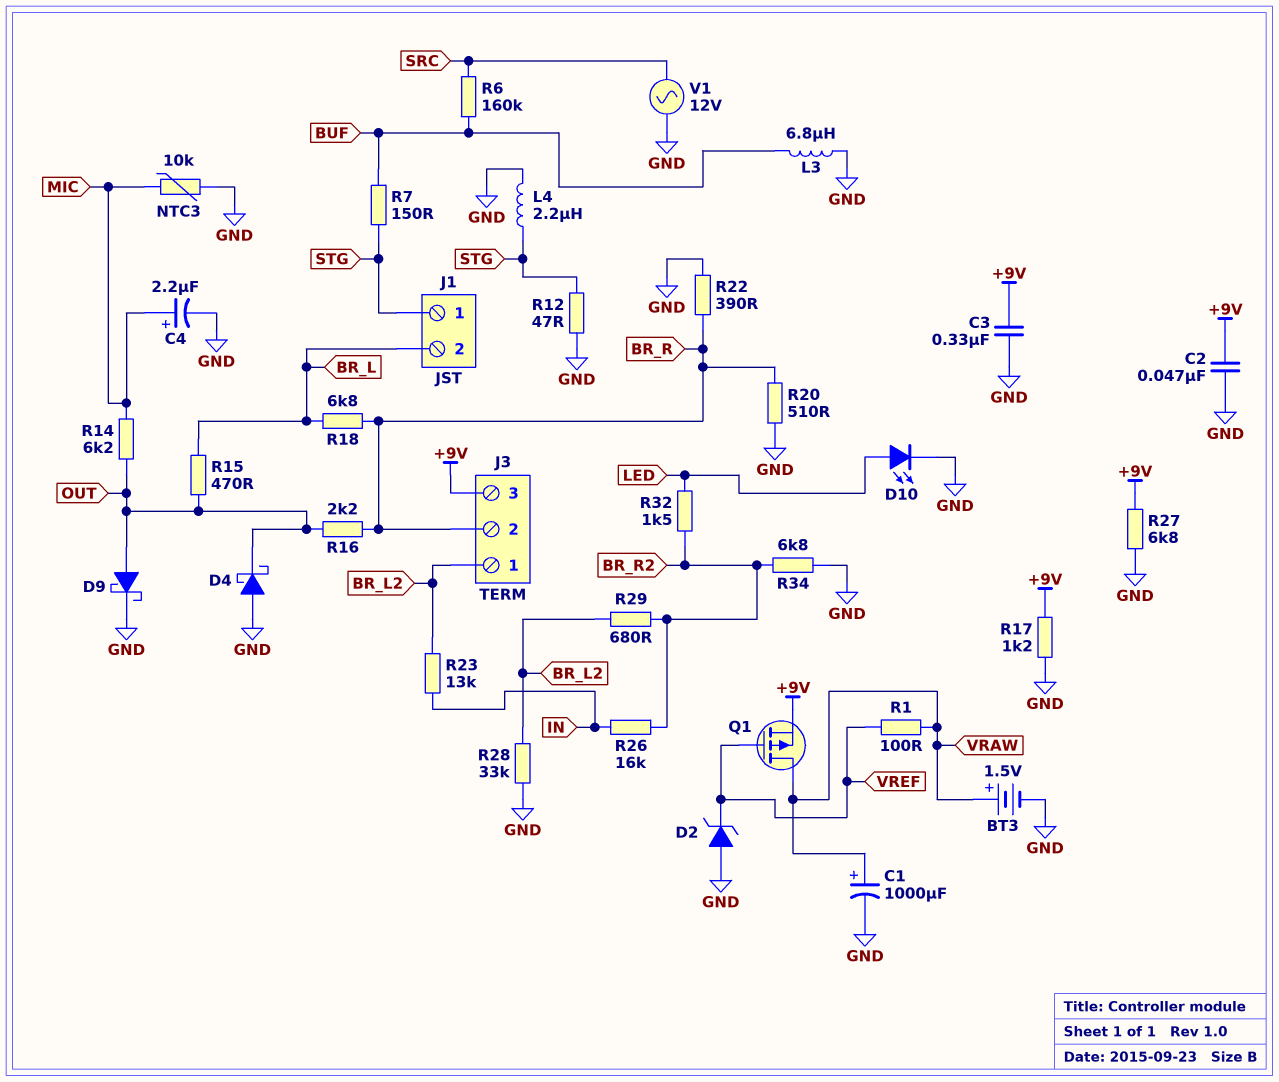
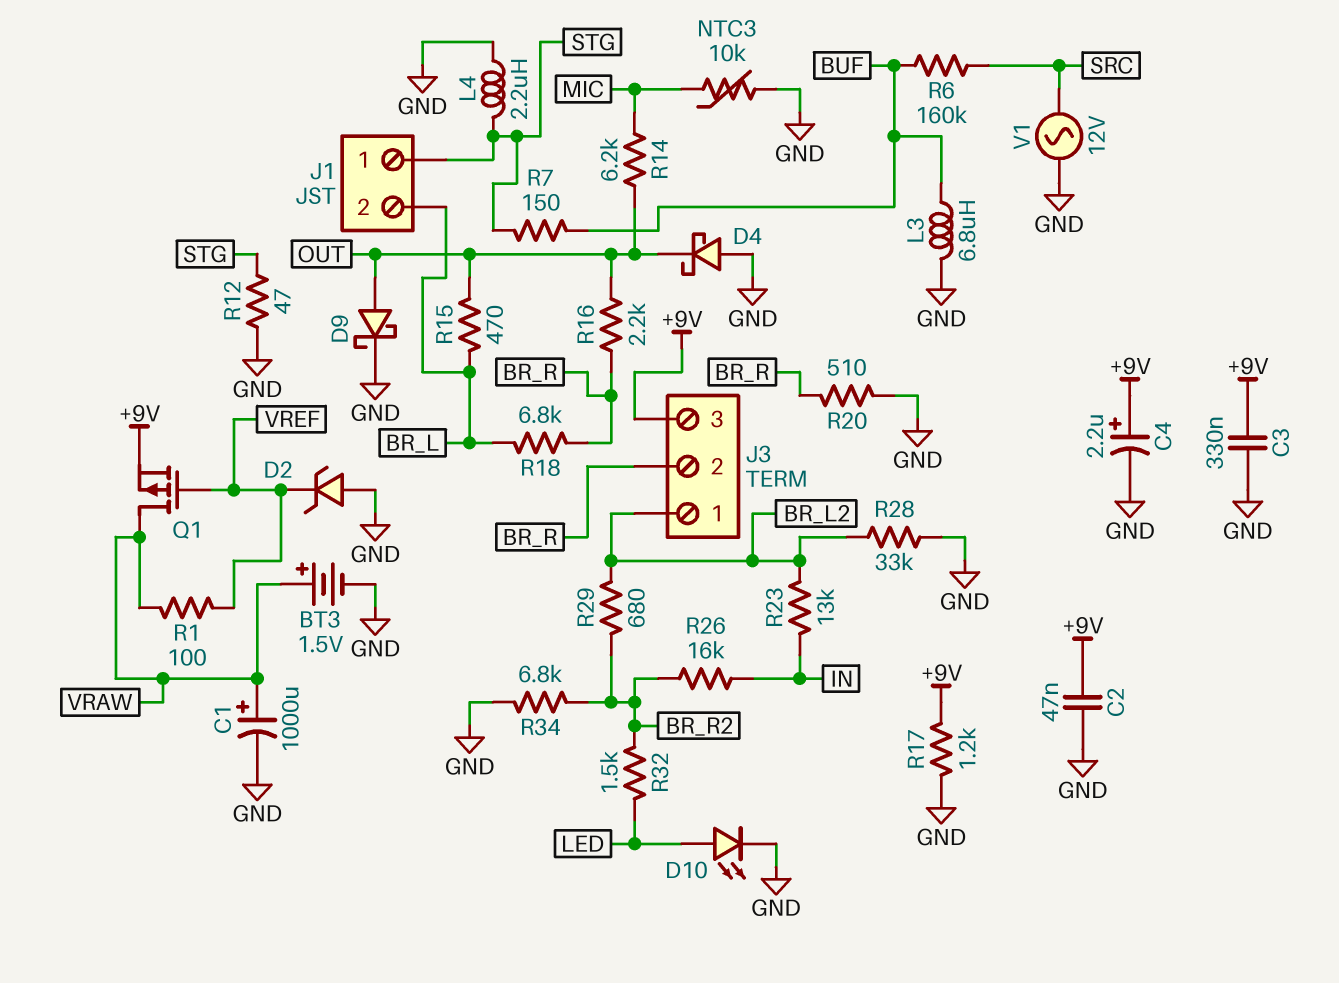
C4: 2.2uF (plus MIC, minus GND) -> 2.2uF (plus +9V, minus GND)
R22: 390 (BR_R, GND) -> none
R27: 6.8k (+9V, GND) -> none

